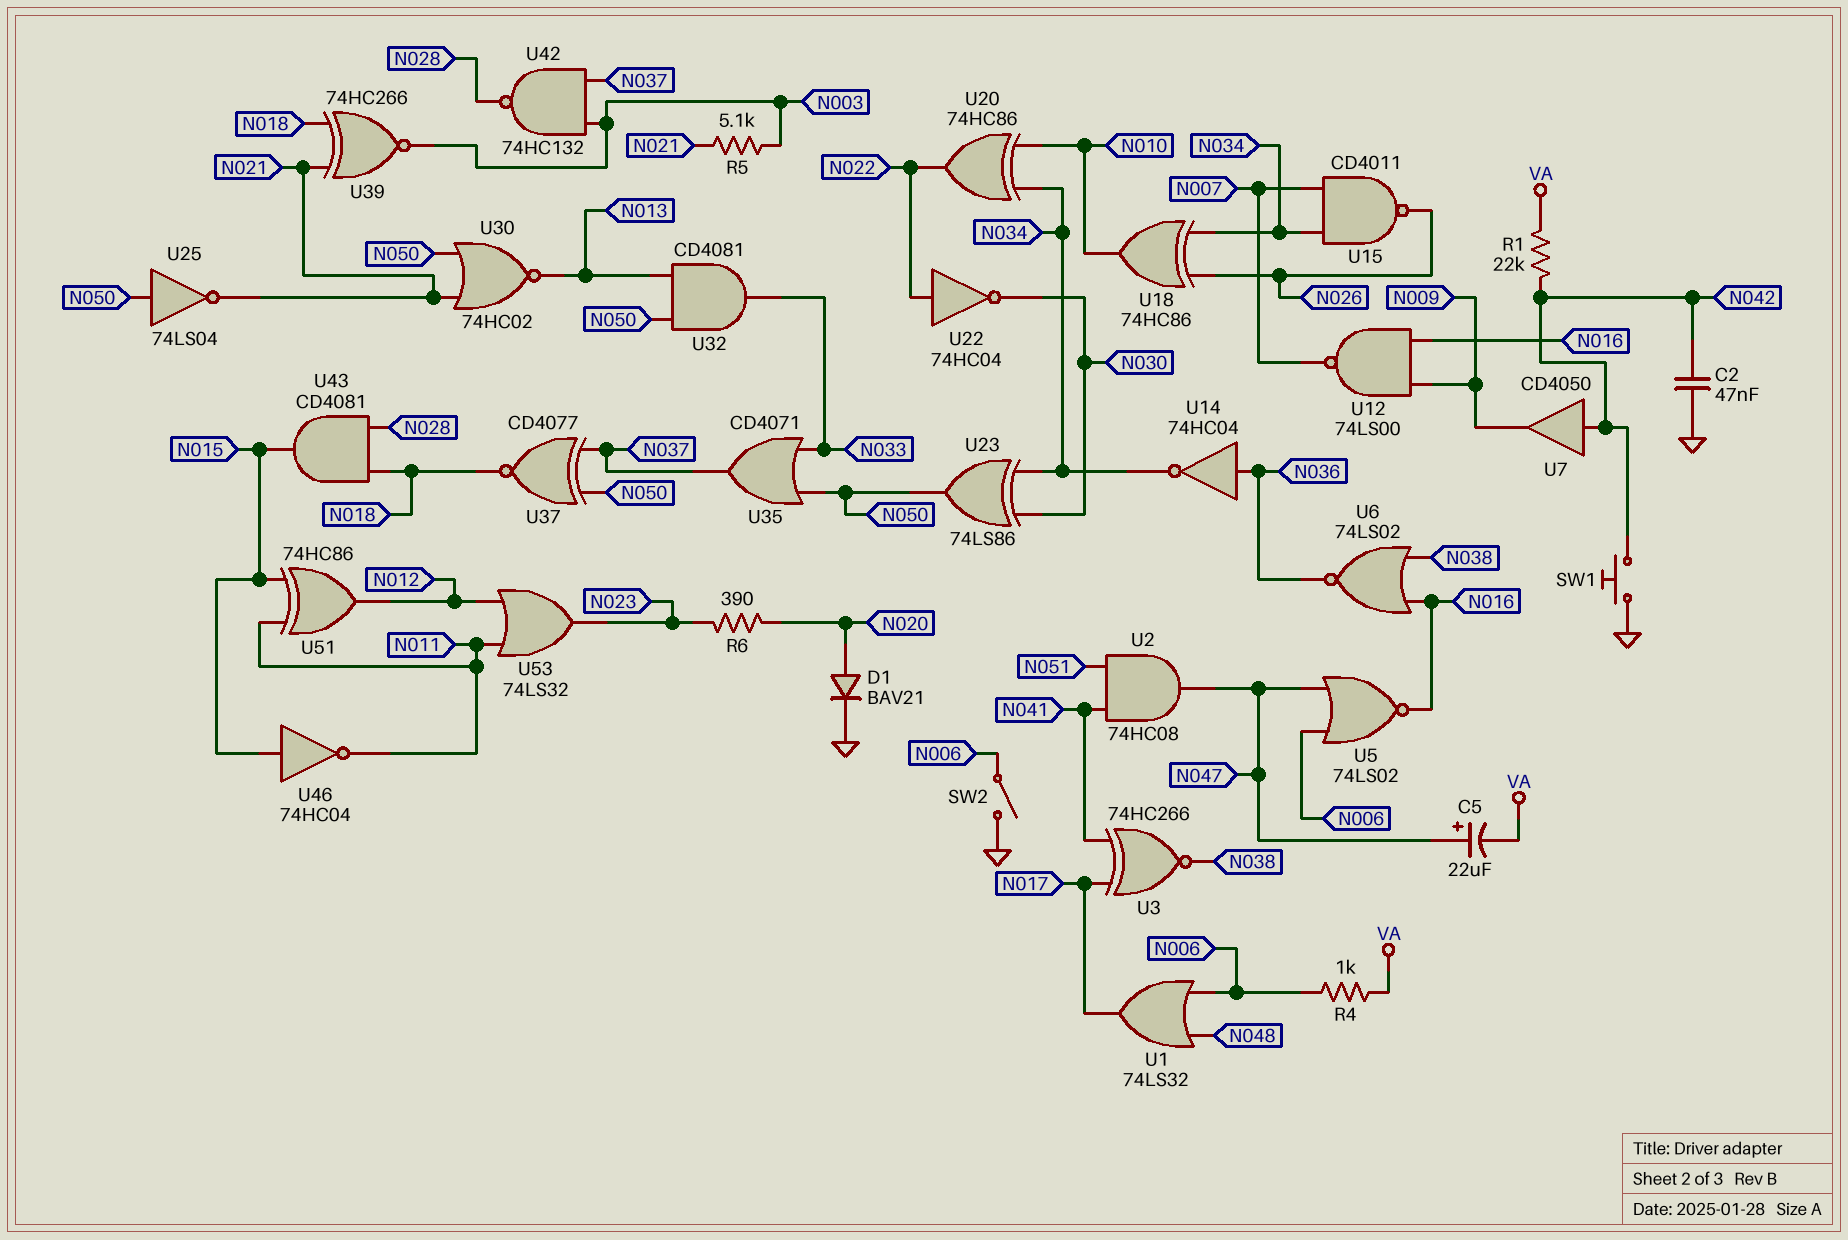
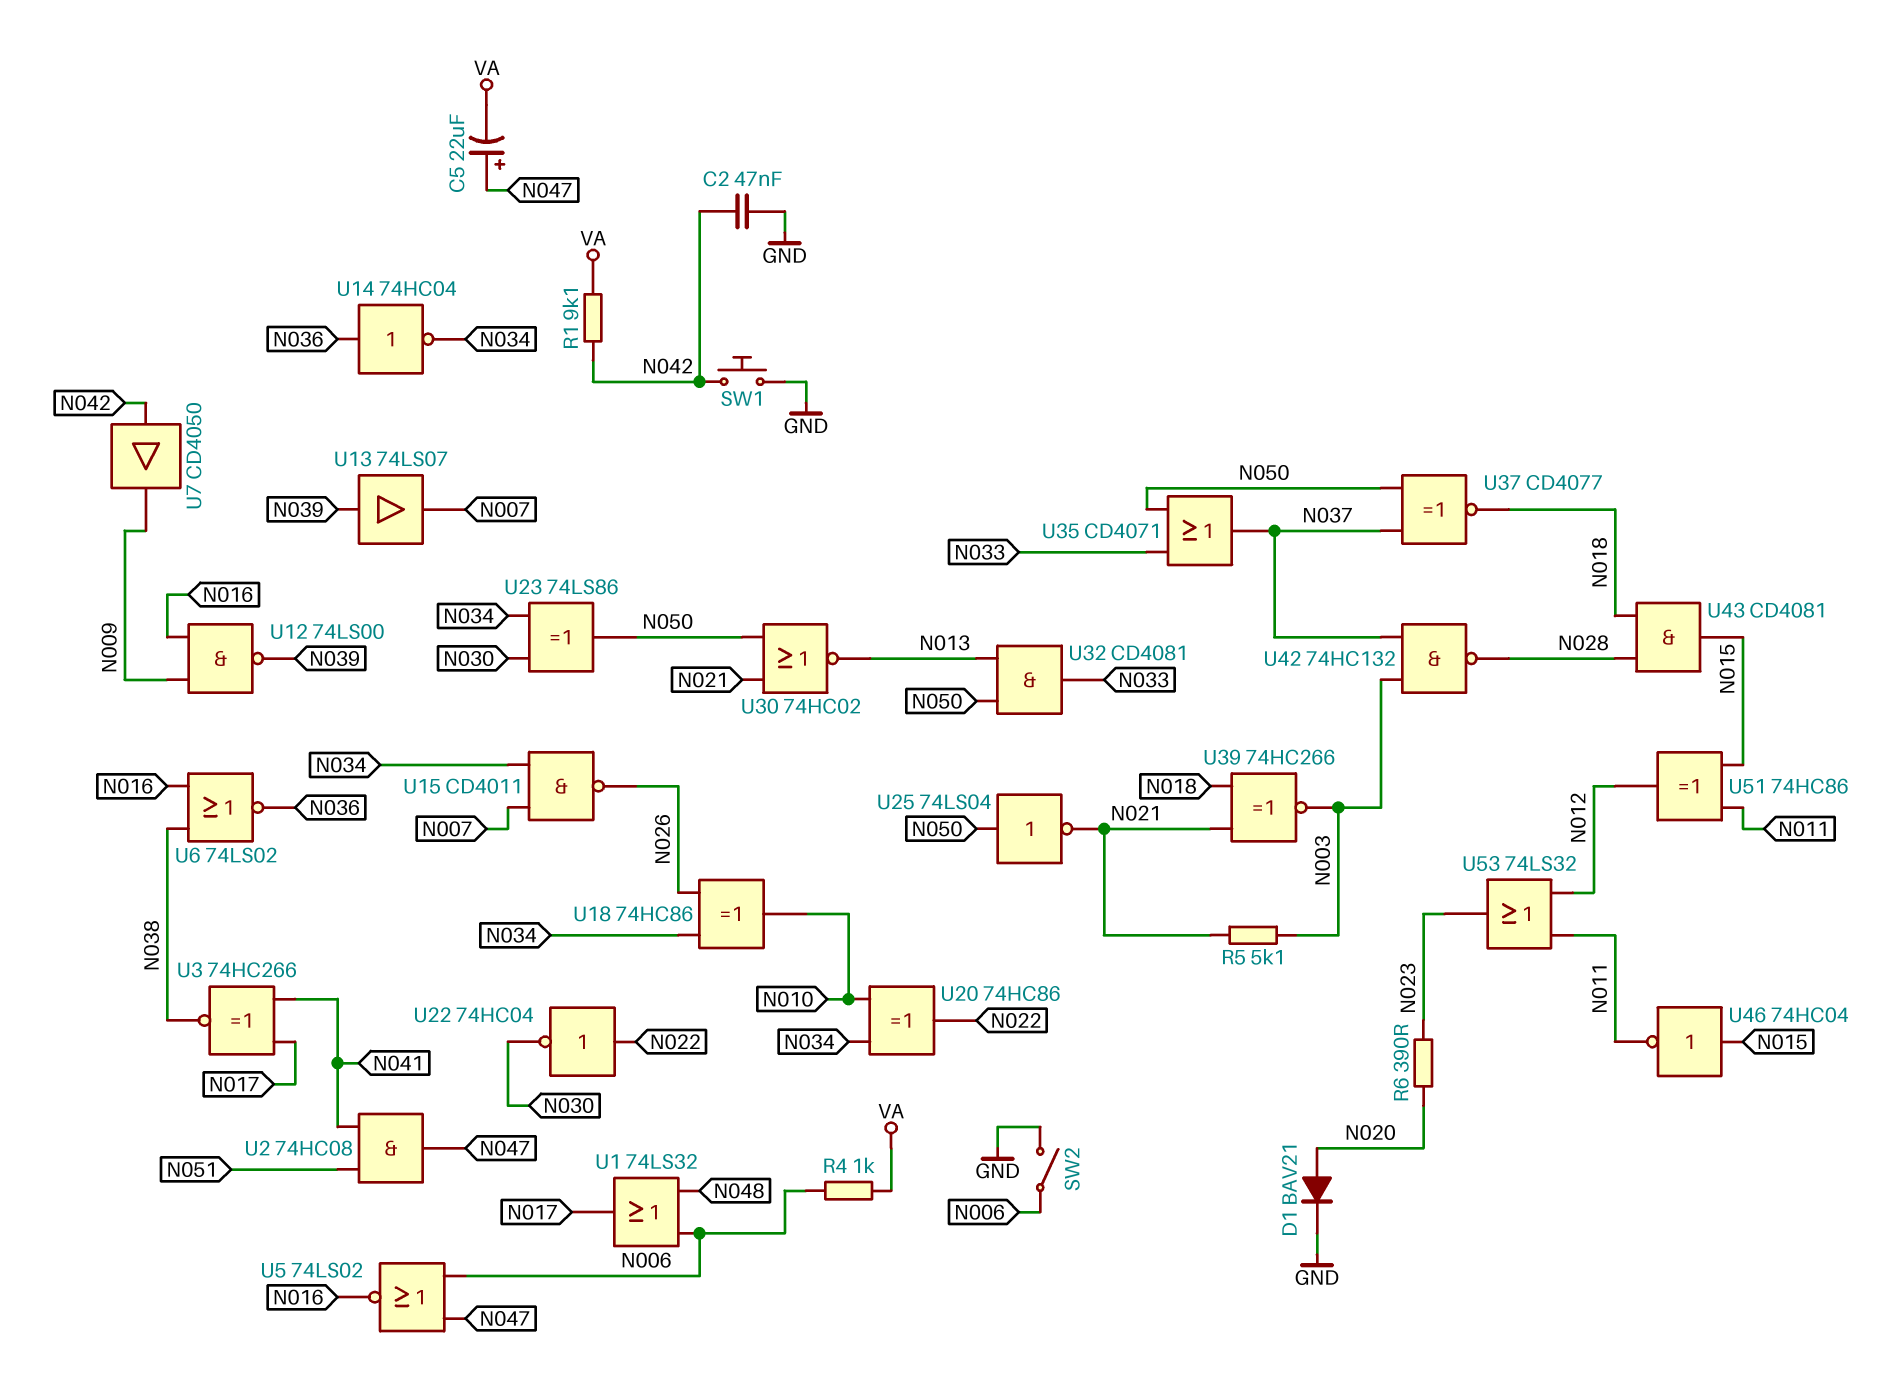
R1: 22k (N042, VA) -> 9.1k (N042, VA)
U12: NAND 74LS00 (in N009, in N016, out N007) -> NAND 74LS00 (in N009, in N016, out N039)
U13: none -> buffer 74LS07 (in N039, out N007)

